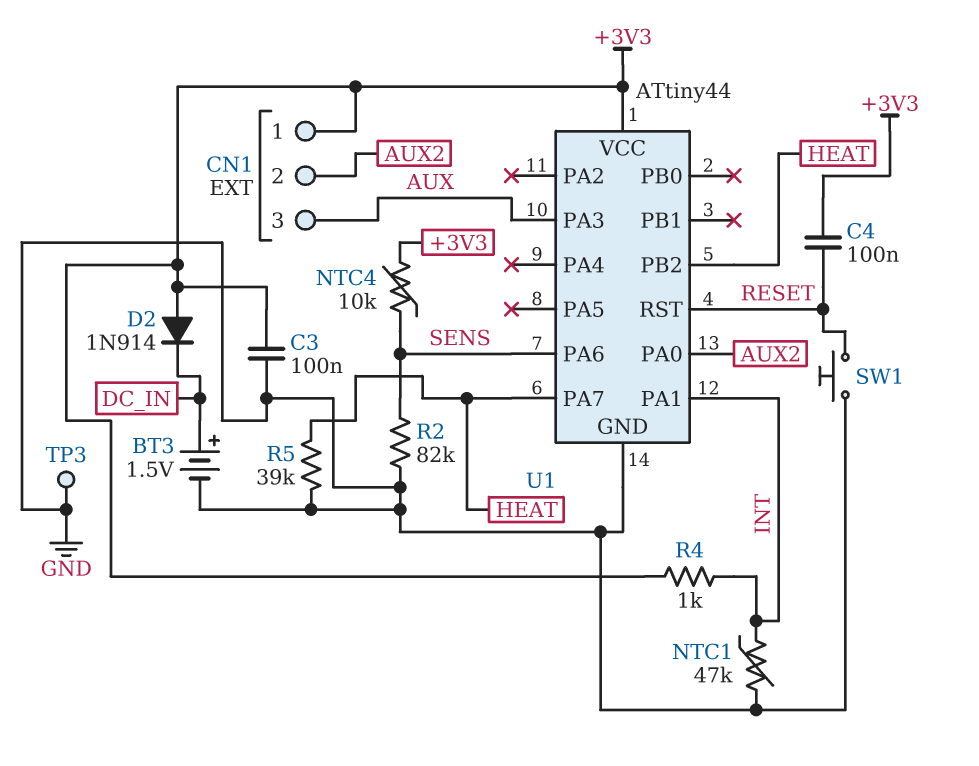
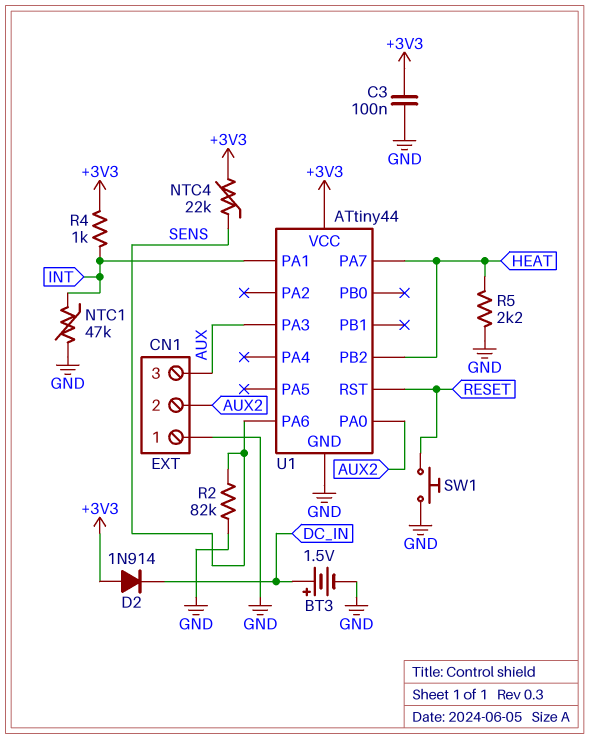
C4: 100nF (+3V3, RESET) -> none
CN1 pin 1: +3V3 -> GND
NTC4: 10k (+3V3, SENS) -> 22k (+3V3, SENS)
R5: 39k (GND, HEAT) -> 2.2k (GND, HEAT)
TP3: test point (GND) -> none

